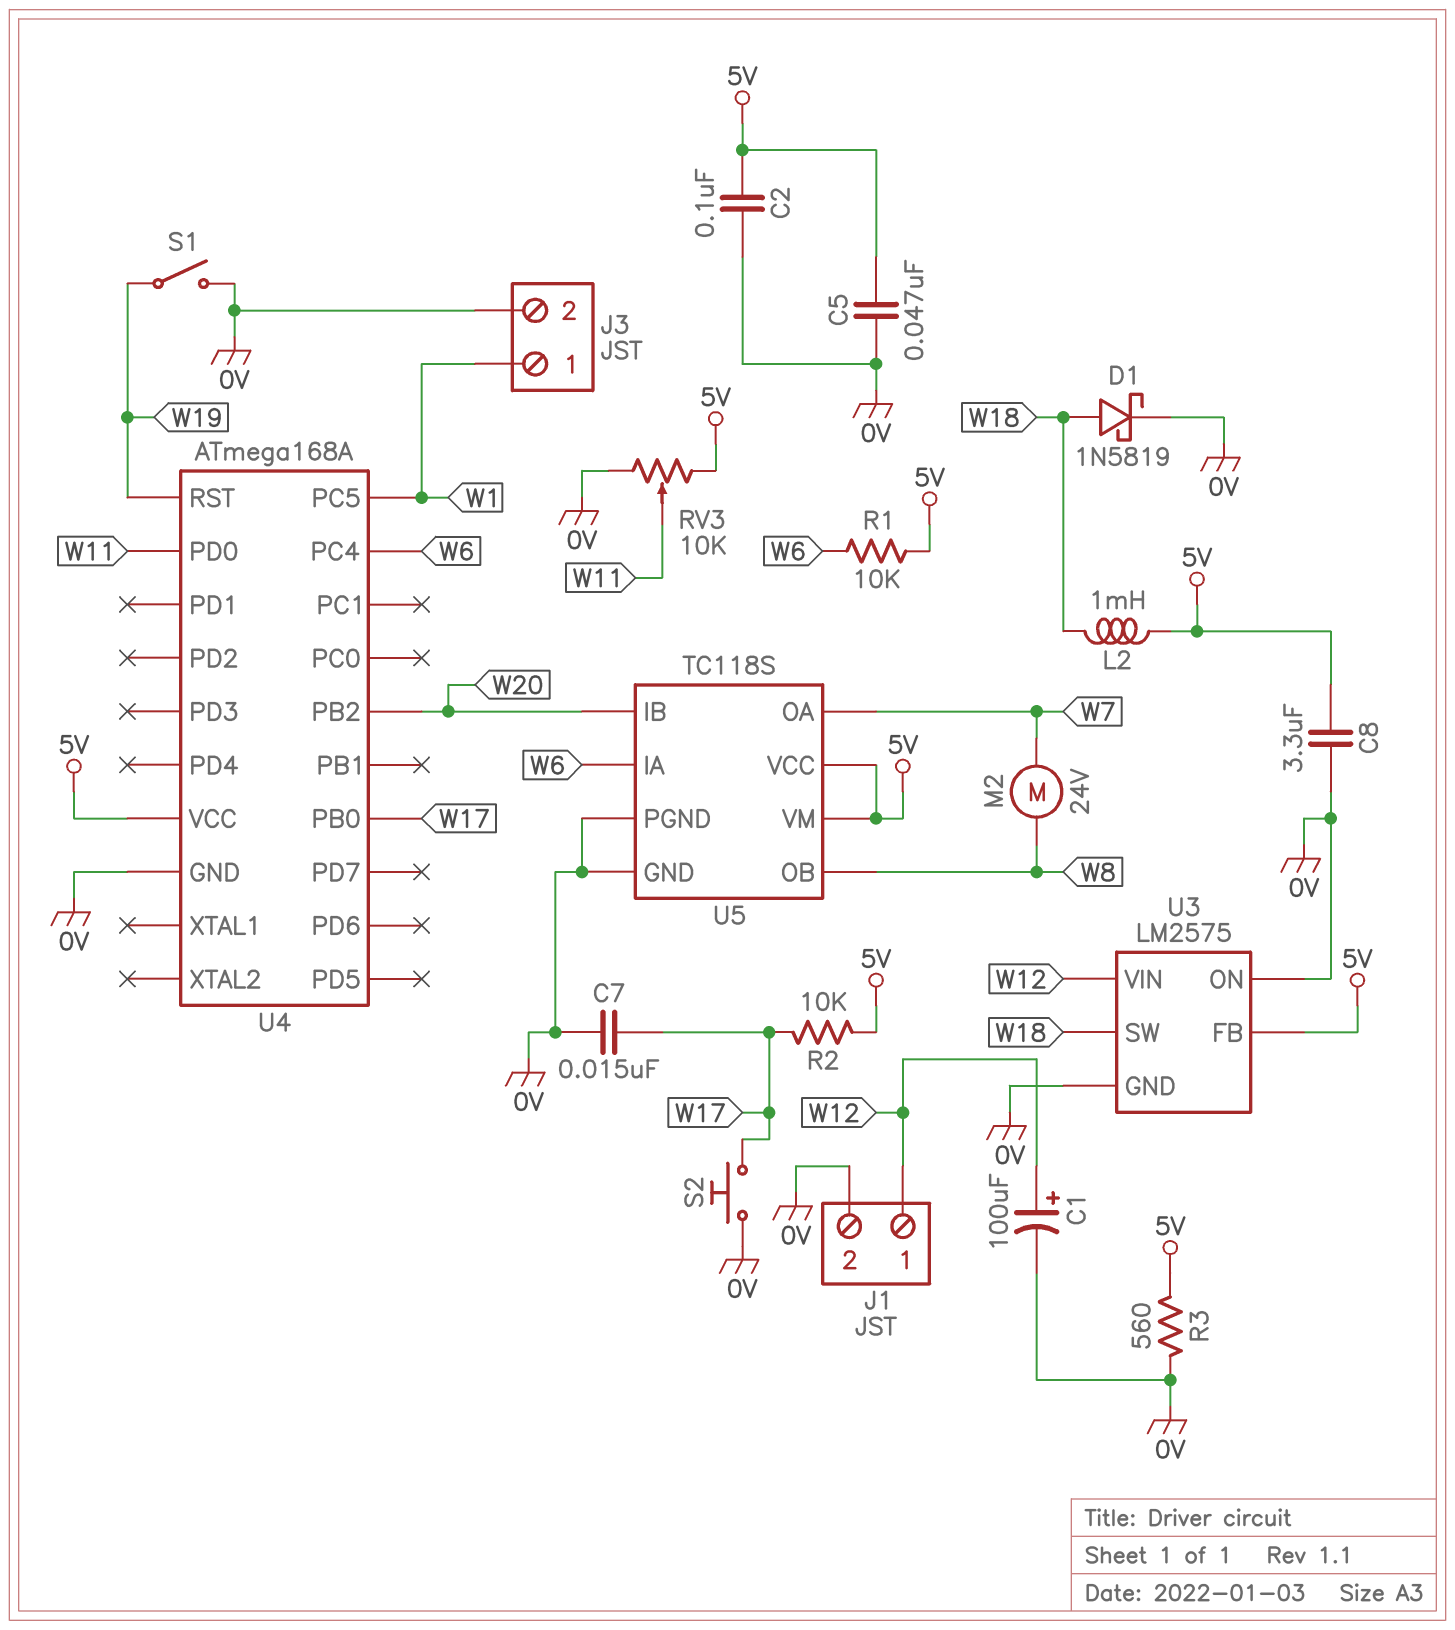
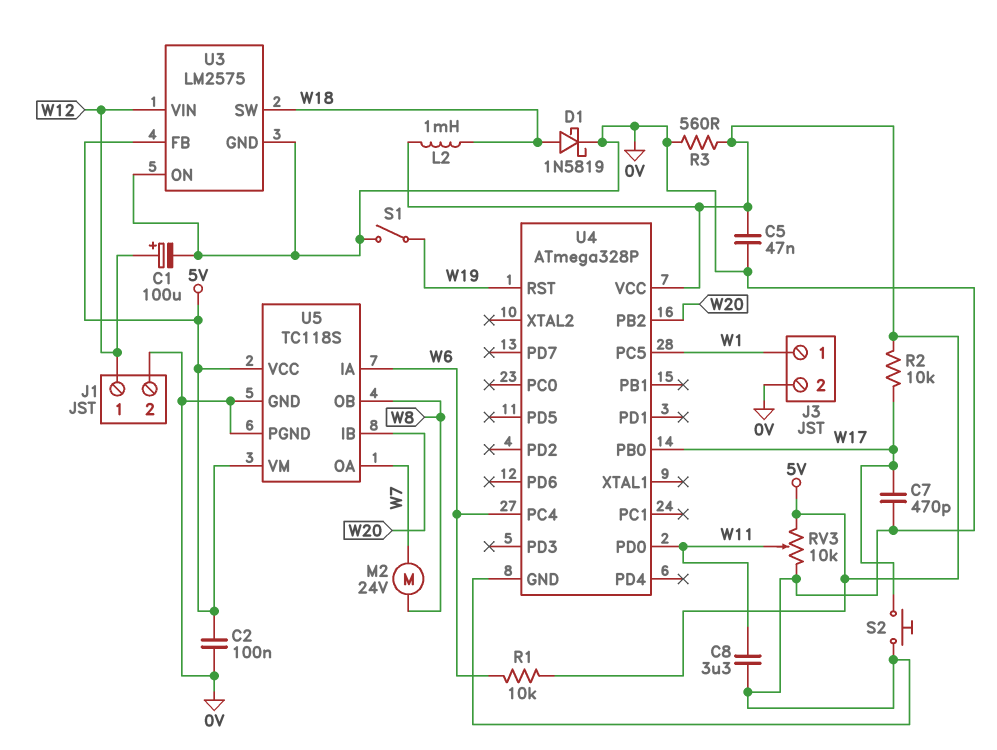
C7: 15nF (0V, W17) -> 470pF (0V, W17)
C8: 3.3uF (0V, 5V) -> 3.3uF (0V, W11)
U4: ATmega168A -> ATmega328P

